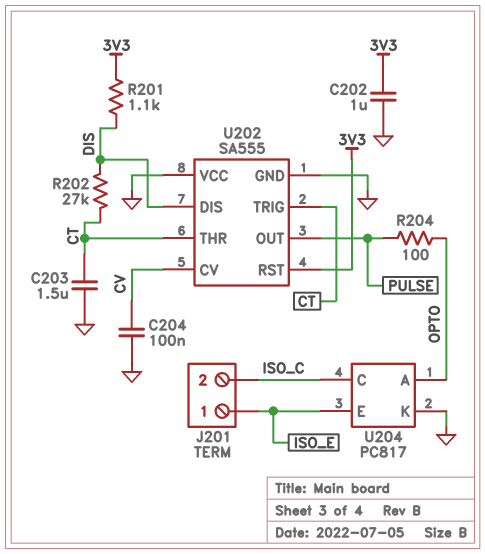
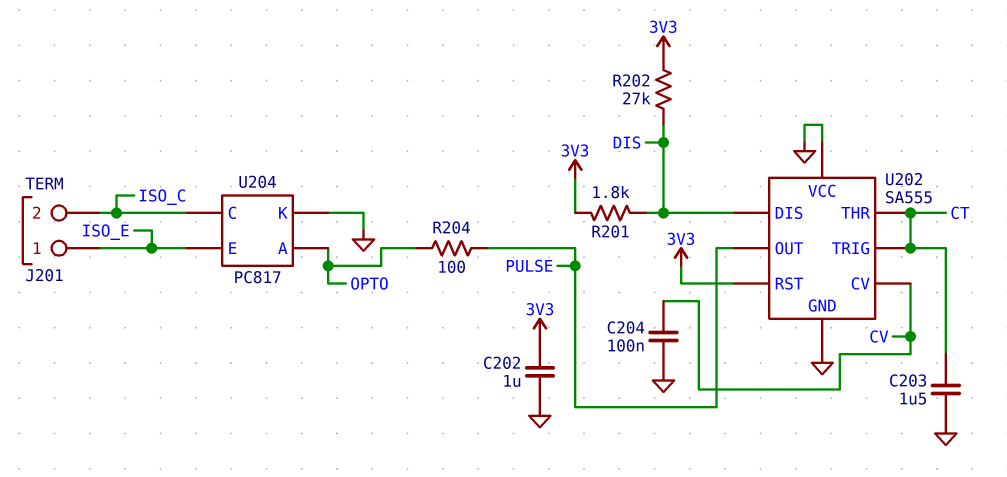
R201: 1.1k (3V3, DIS) -> 1.8k (3V3, DIS)
R202: 27k (CT, DIS) -> 27k (3V3, DIS)

